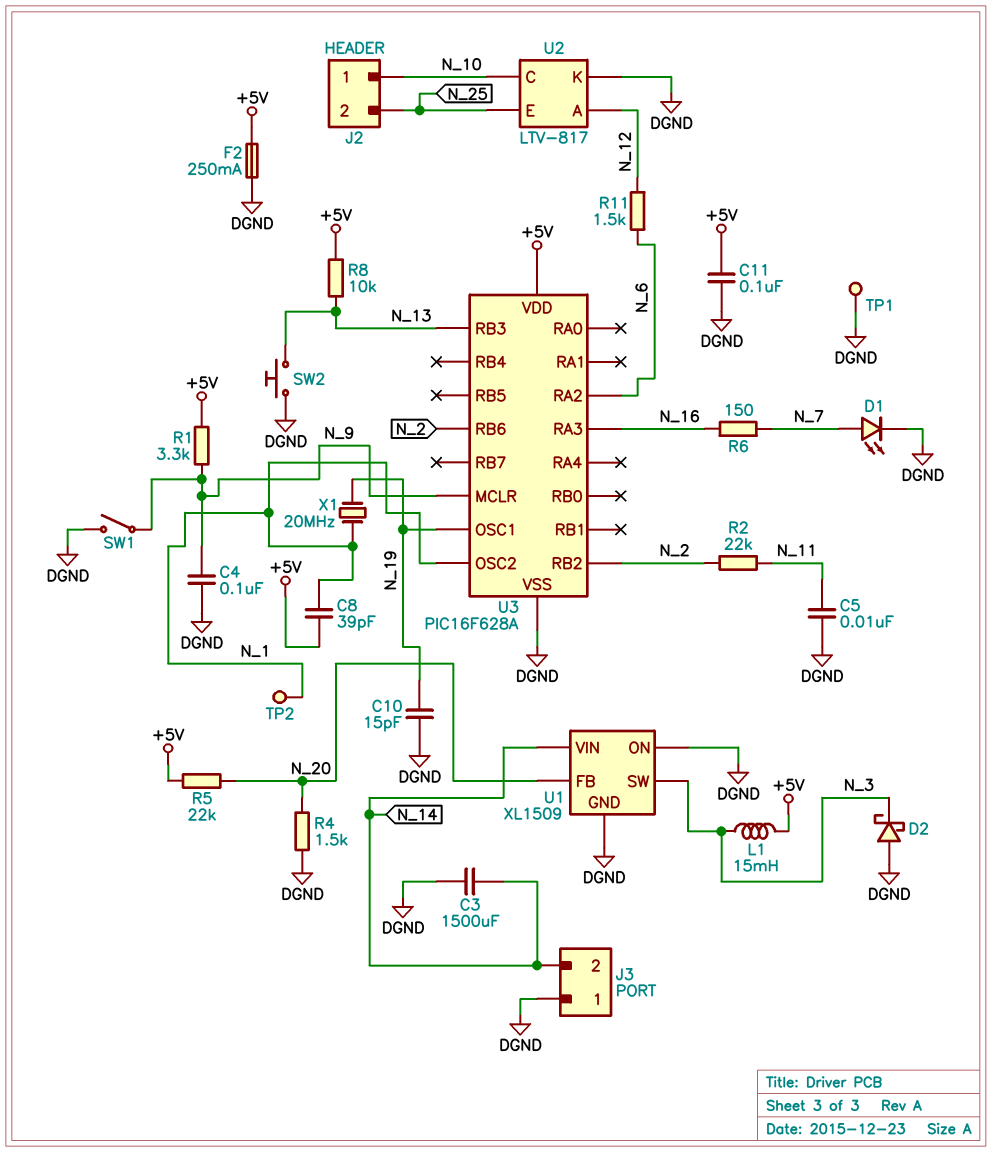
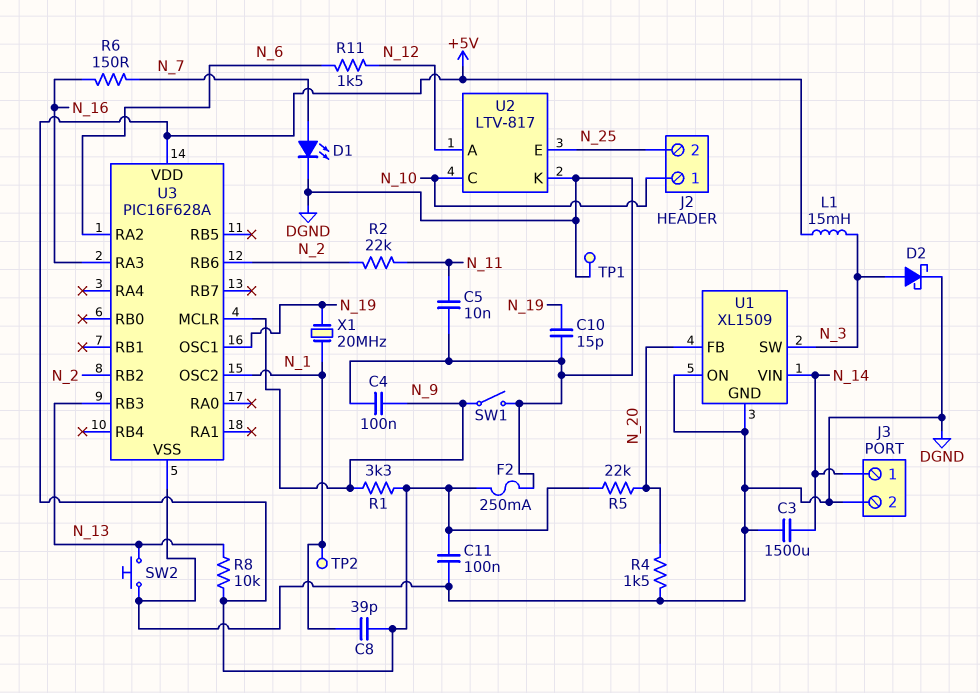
D2: schottky (A DGND, K N_3) -> schottky (A N_3, K DGND)
J3 pin 1: DGND -> N_14
J3 pin 2: N_14 -> DGND

